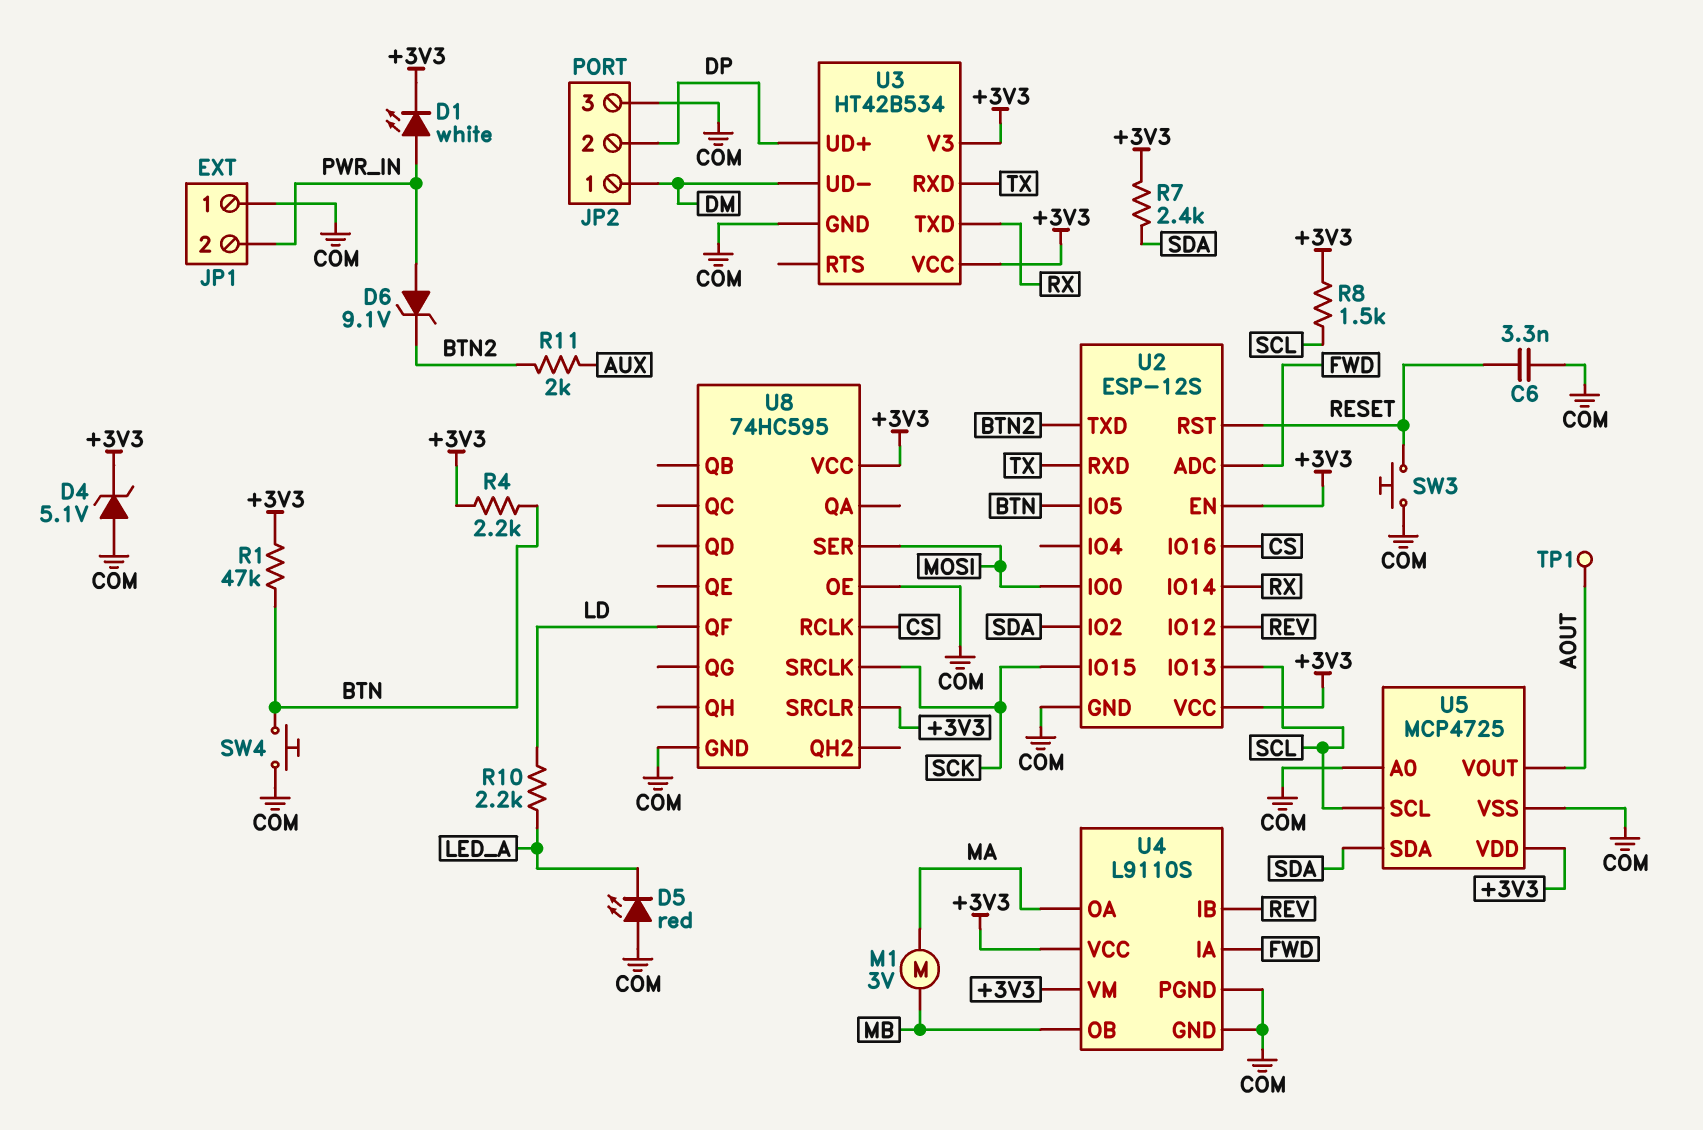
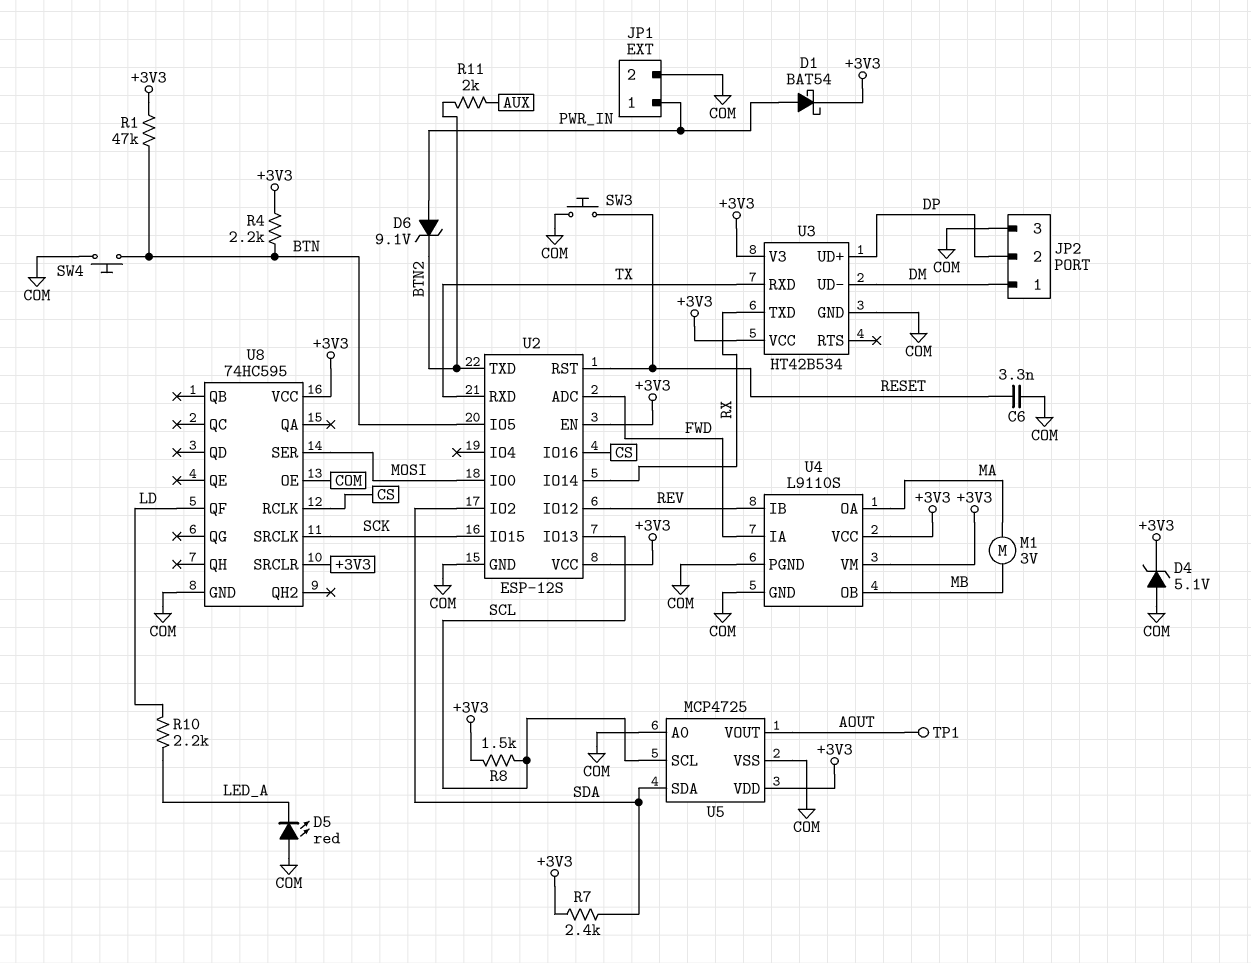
D1: LED white (A PWR_IN, K +3V3) -> schottky BAT54 (A PWR_IN, K +3V3)
JP1 pin 1: COM -> PWR_IN
JP1 pin 2: PWR_IN -> COM

